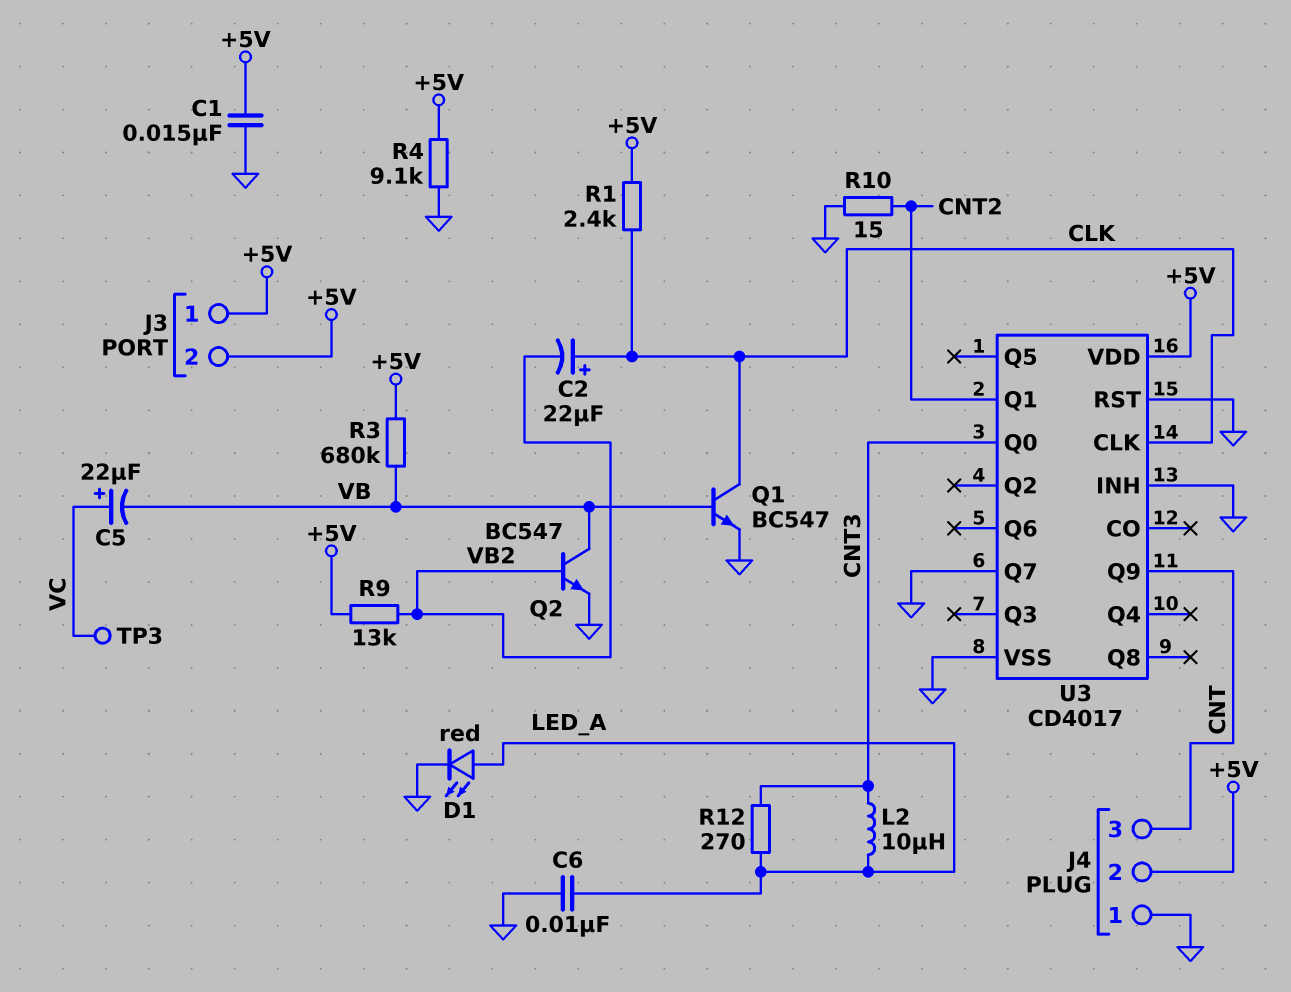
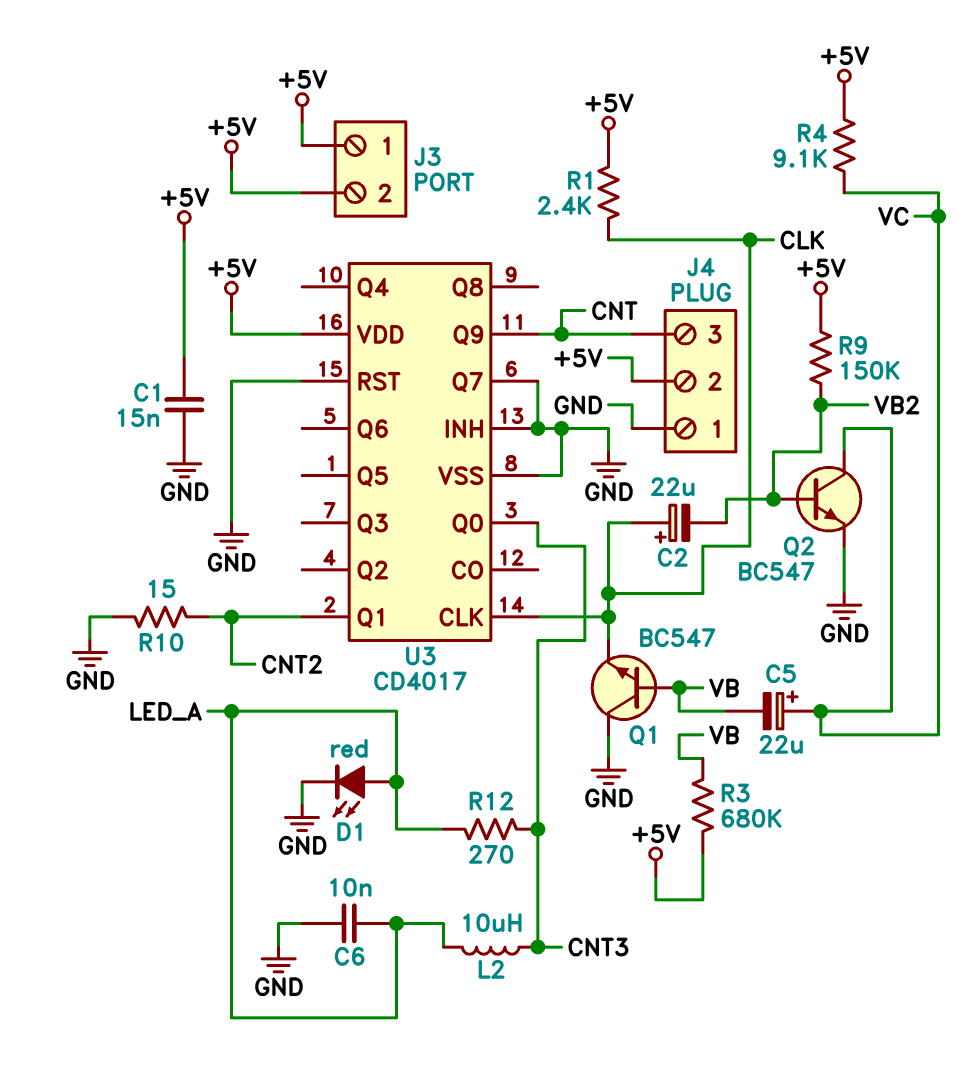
Q1: NPN BC547 (B VB, C CLK, E GND) -> NPN BC547 (B VB, C GND, E CLK)
Q2: NPN BC547 (B VB2, C VB, E GND) -> NPN BC547 (B VB2, C VC, E GND)
R4: 9.1k (+5V, GND) -> 9.1k (+5V, VC)
R9: 13k (+5V, VB2) -> 150k (+5V, VB2)
TP3: test point (VC) -> none

